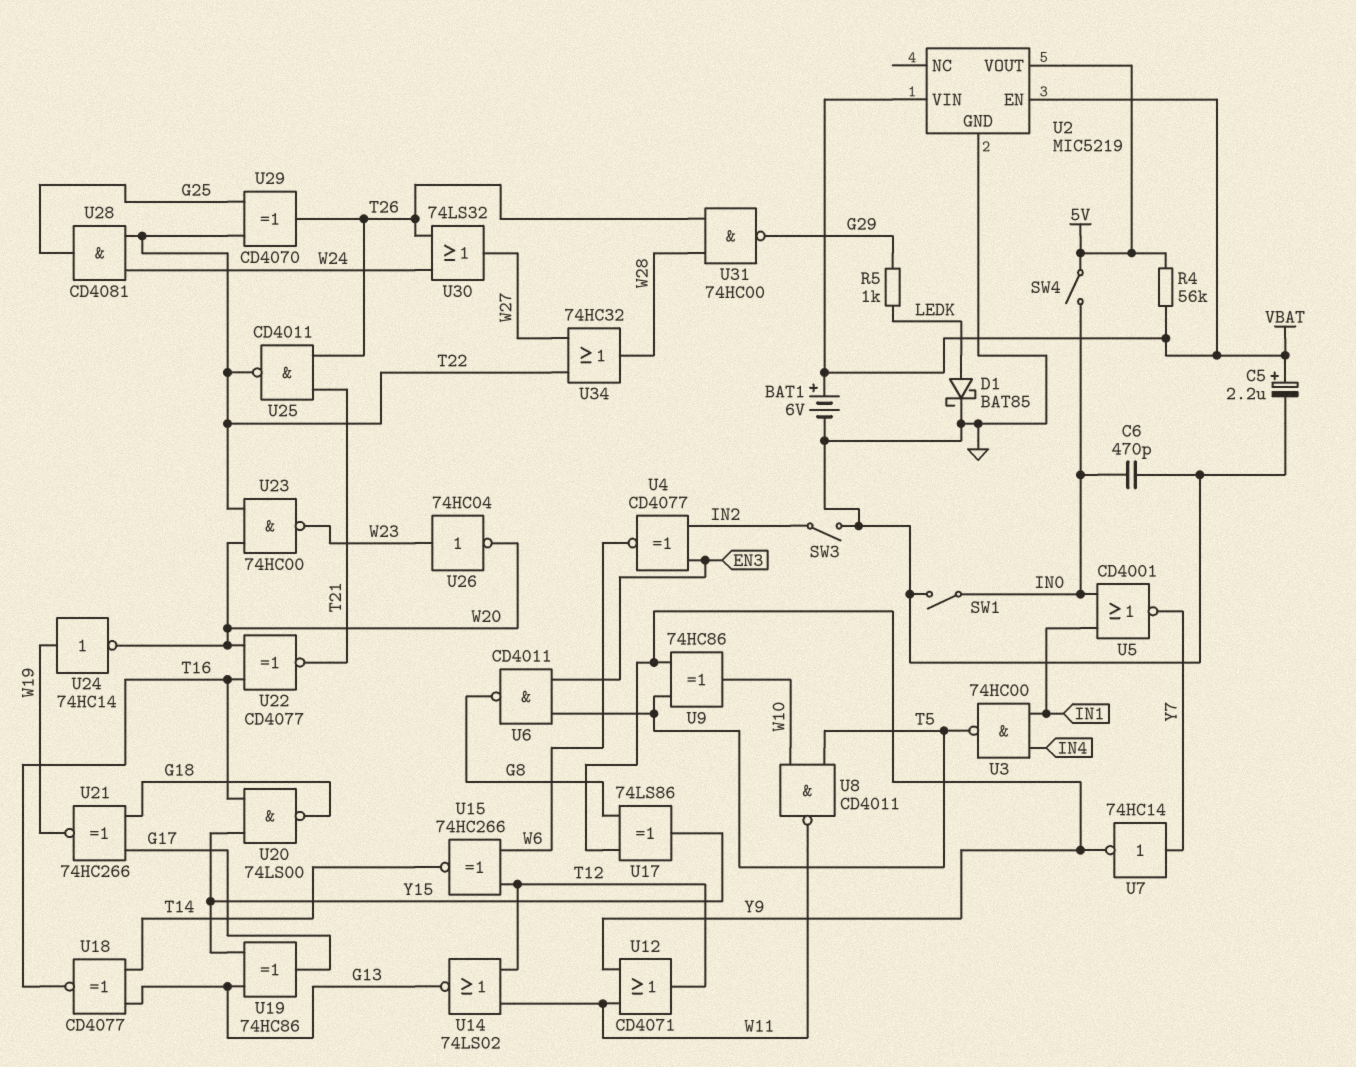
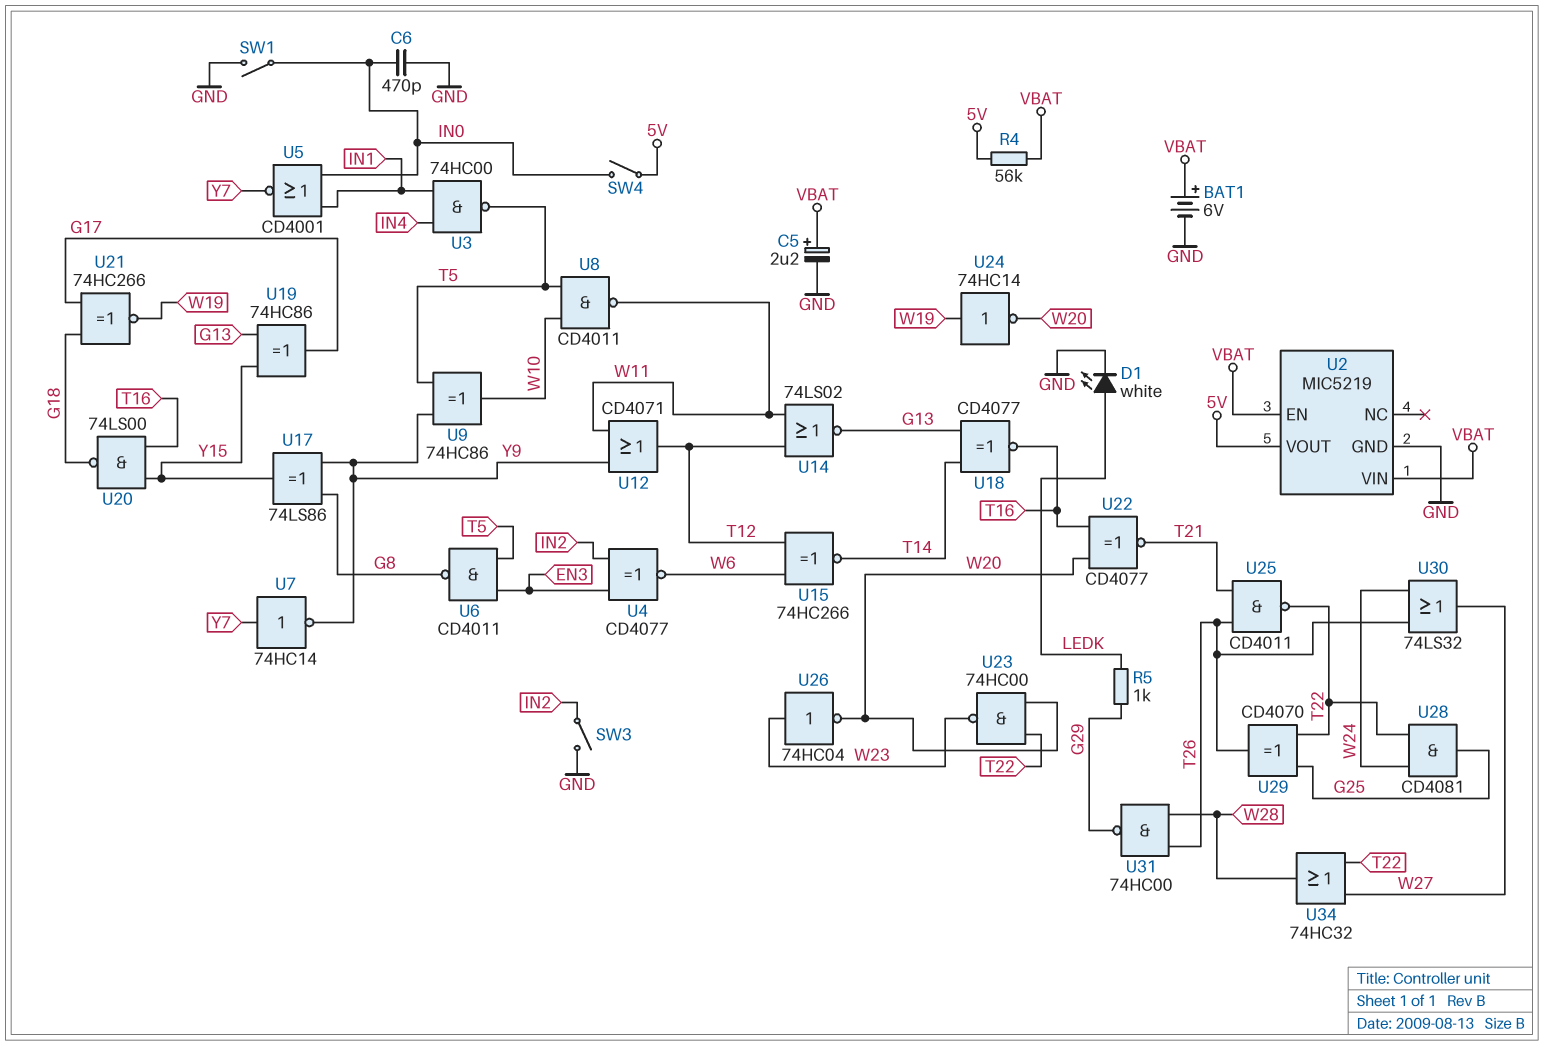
D1: schottky BAT85 (A LEDK, K GND) -> LED white (A LEDK, K GND)

